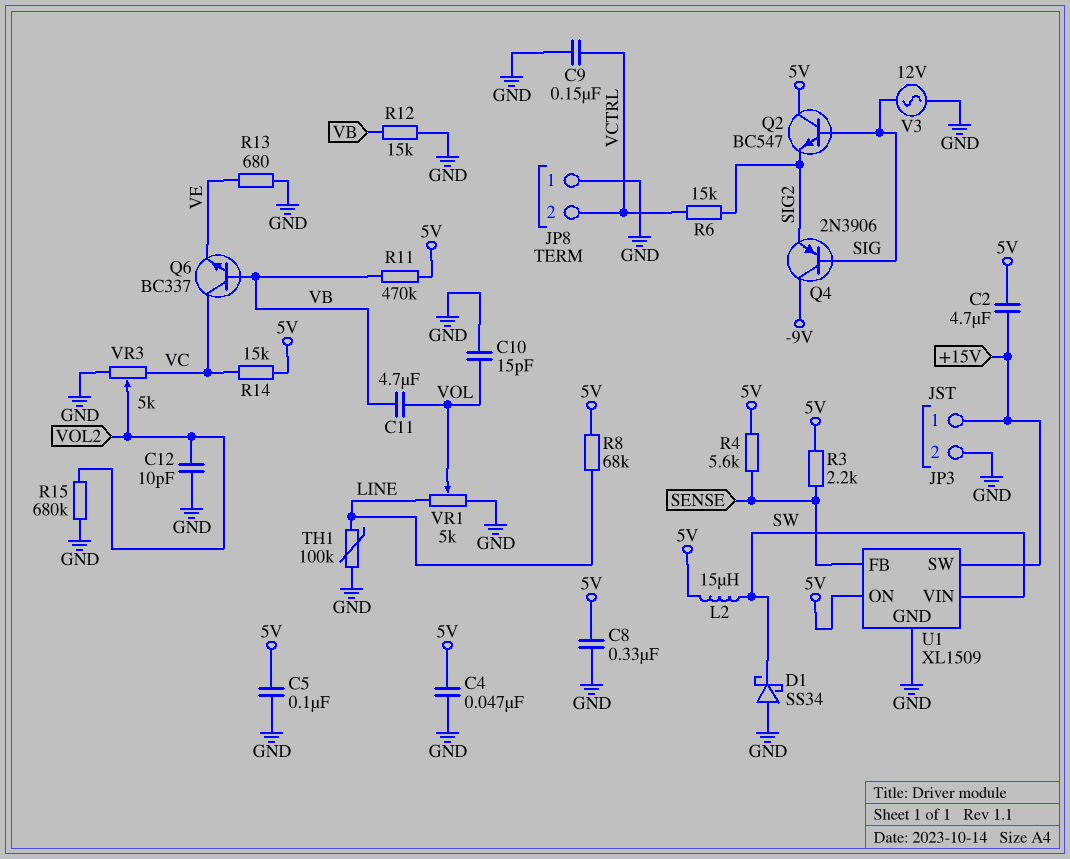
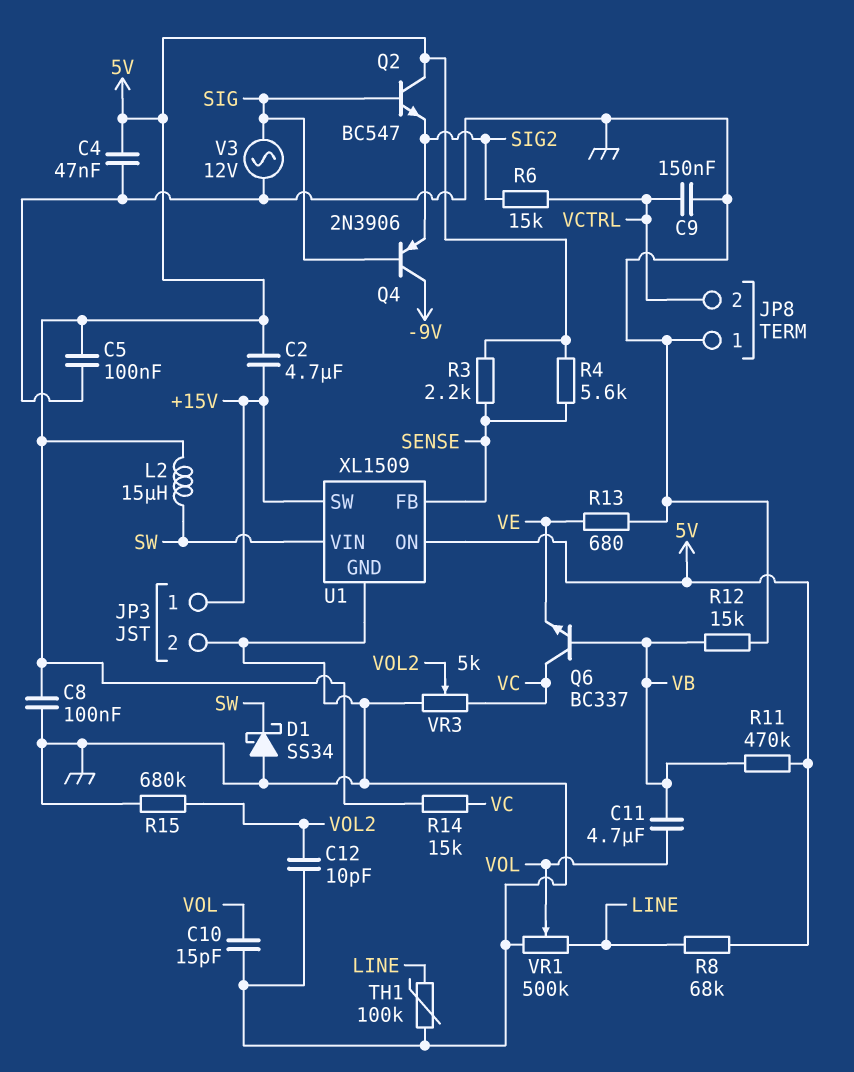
C8: 330nF (5V, GND) -> 100nF (5V, GND)
VR1: 5k (GND, LINE, wiper VOL) -> 500k (GND, LINE, wiper VOL)

